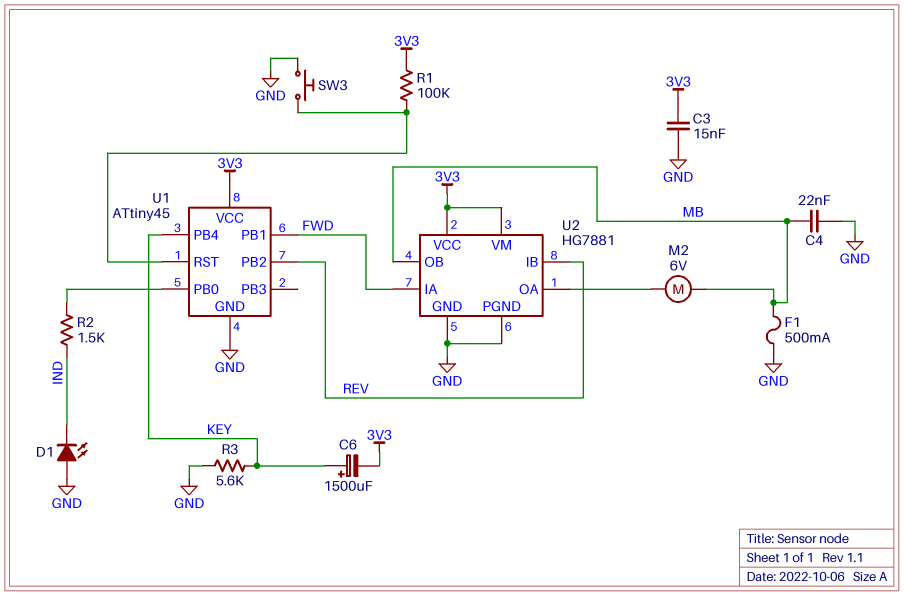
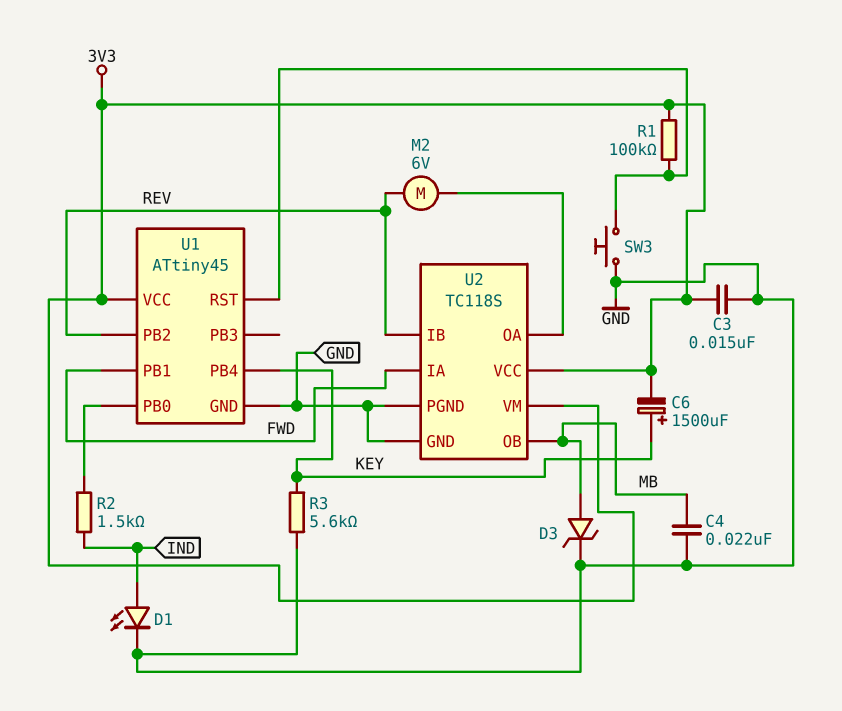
D1: LED (A GND, K IND) -> LED (A IND, K GND)
D3: none -> zener (A MB, K GND)
F1: 500mA (GND, MB) -> none
M2: motor 6V (MB, U2/OA) -> motor 6V (REV, U2/OA)
U2: HG7881 -> TC118S

